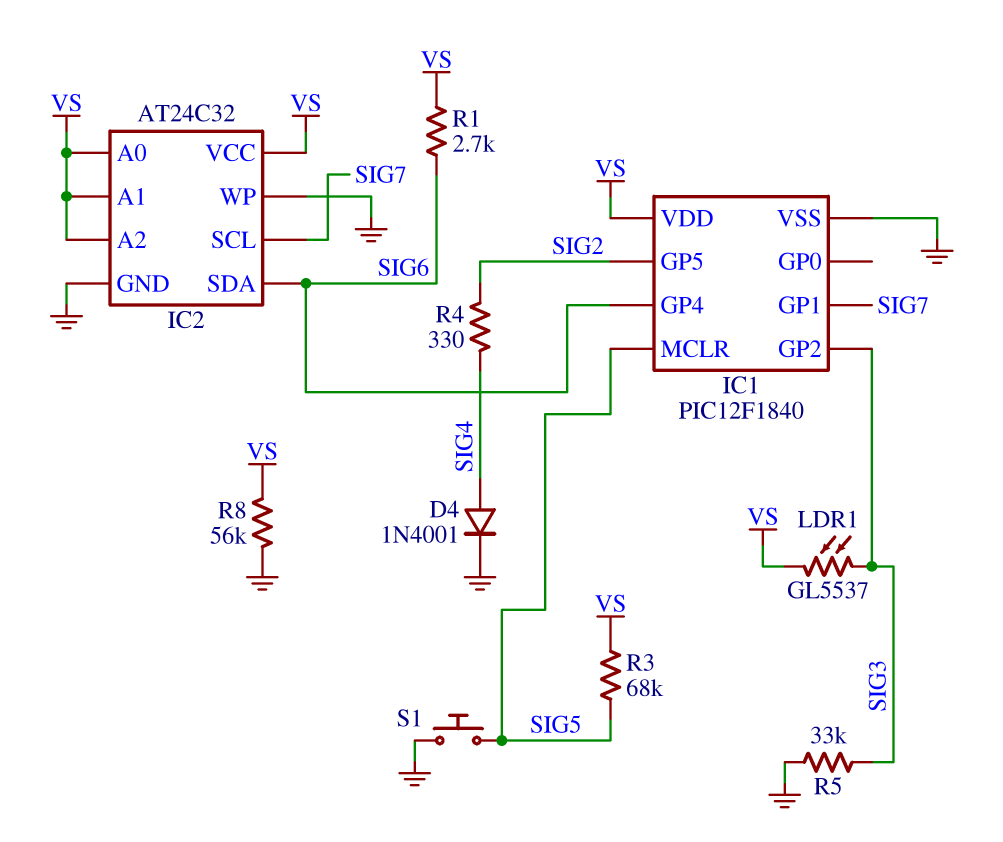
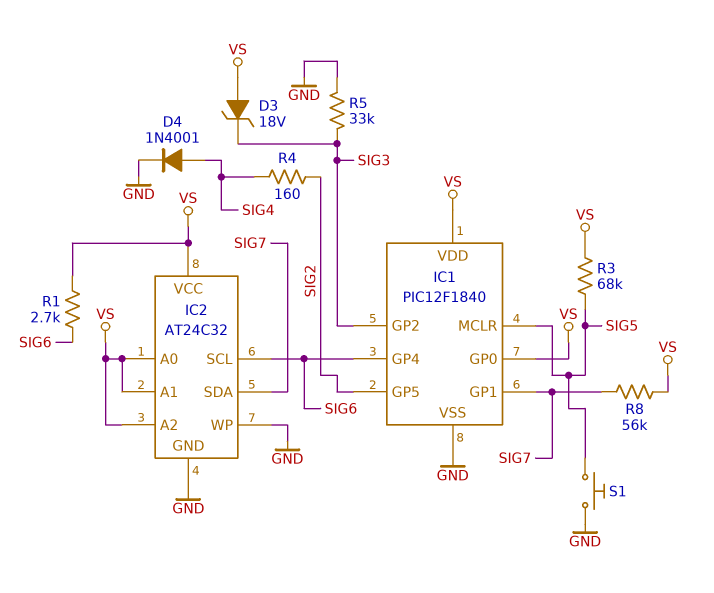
D3: none -> zener 18V (A VS, K SIG3)
IC1 pin GP0: none -> VS
IC2 pin SCL: SIG7 -> SIG6
IC2 pin SDA: SIG6 -> SIG7
LDR1: GL5537 (SIG3, VS) -> none
R4: 330 (SIG2, SIG4) -> 160 (SIG2, SIG4)
R8: 56k (GND, VS) -> 56k (SIG7, VS)

